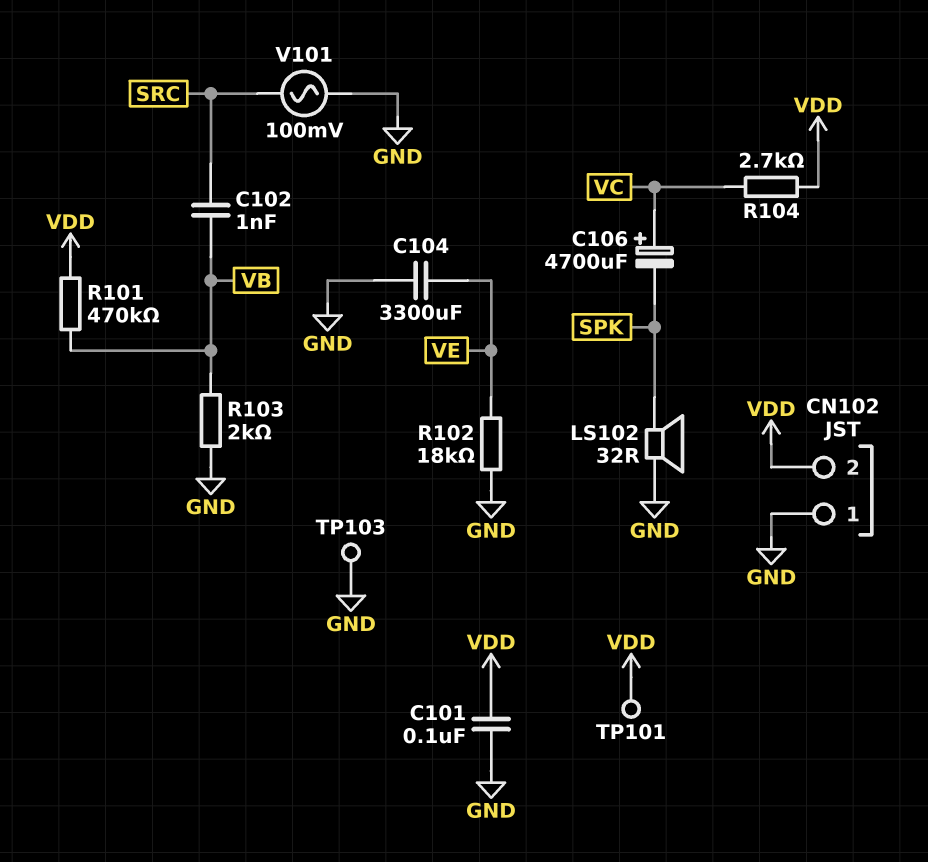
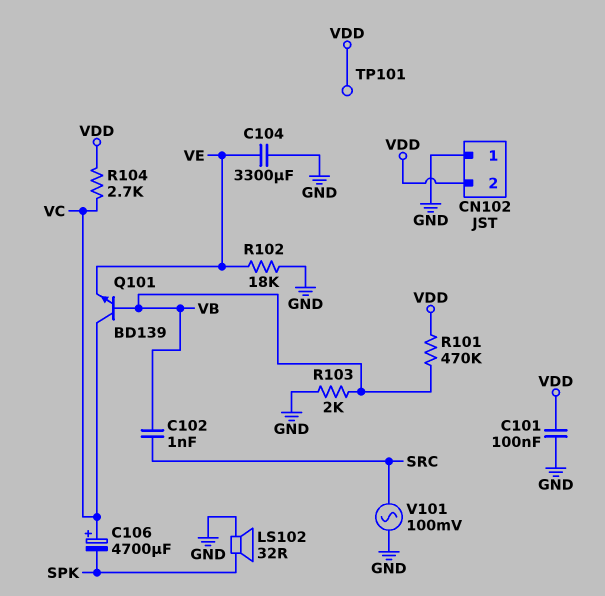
Q101: none -> NPN BD139 (B VB, C VC, E VE)
TP103: test point (GND) -> none

